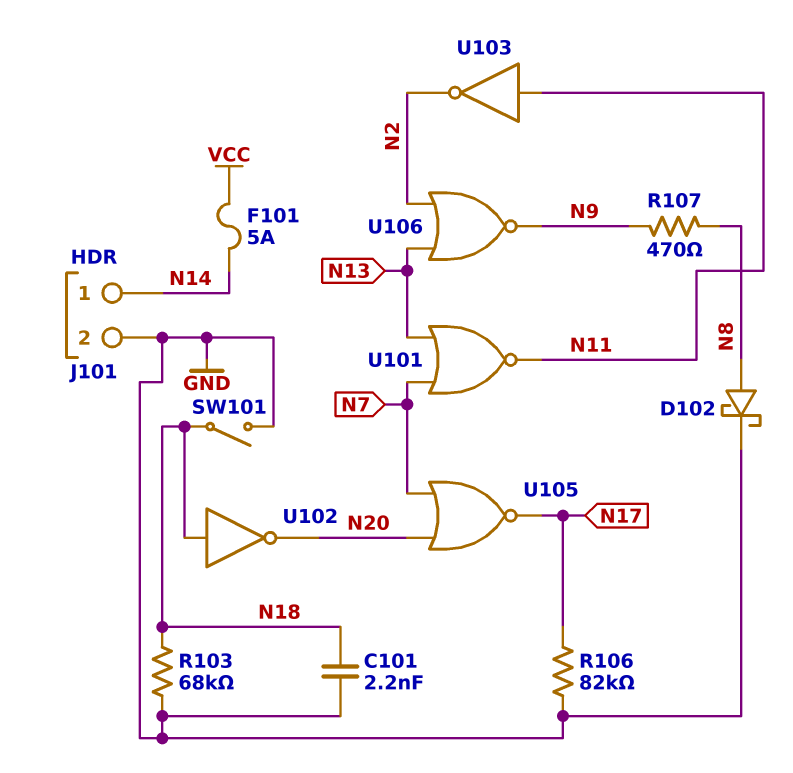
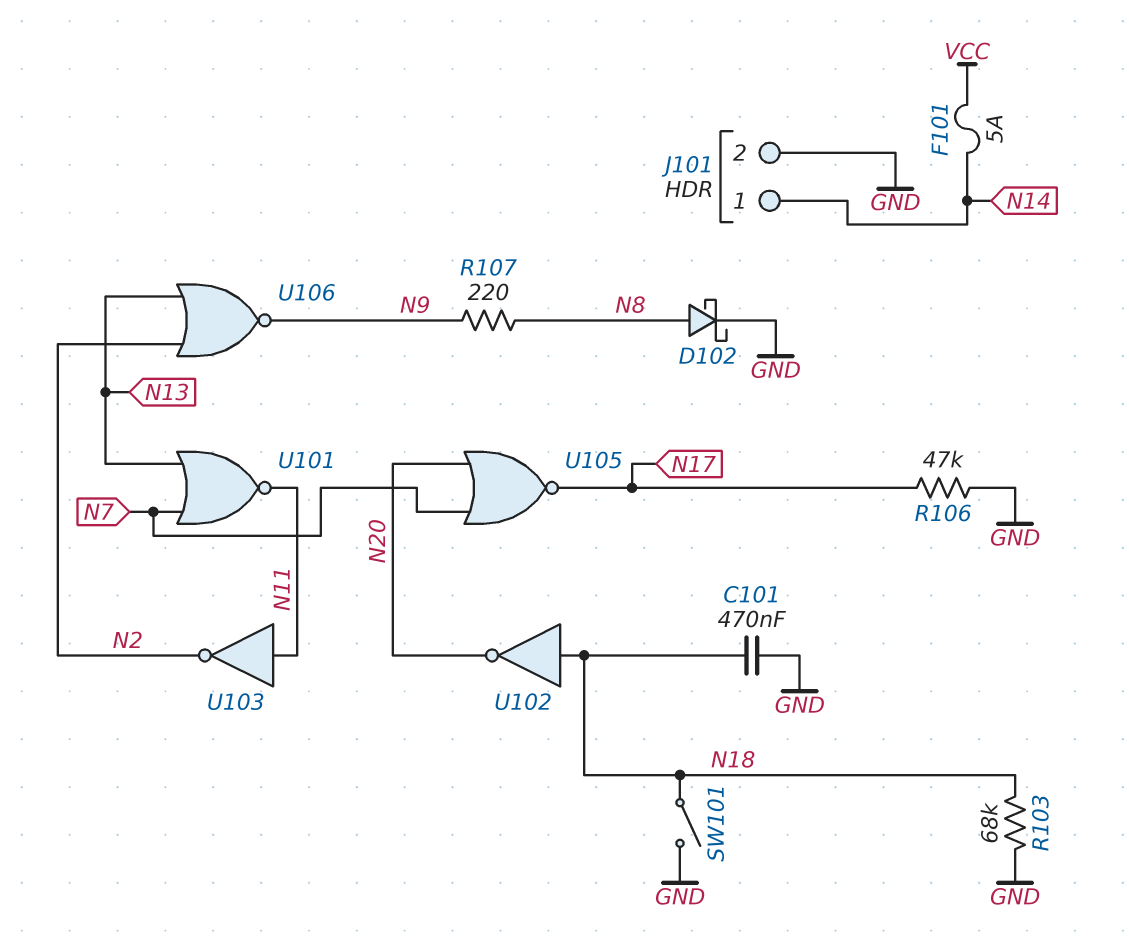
C101: 2.2nF (GND, N18) -> 470nF (GND, N18)
R106: 82k (GND, N17) -> 47k (GND, N17)
R107: 470 (N8, N9) -> 220 (N8, N9)

